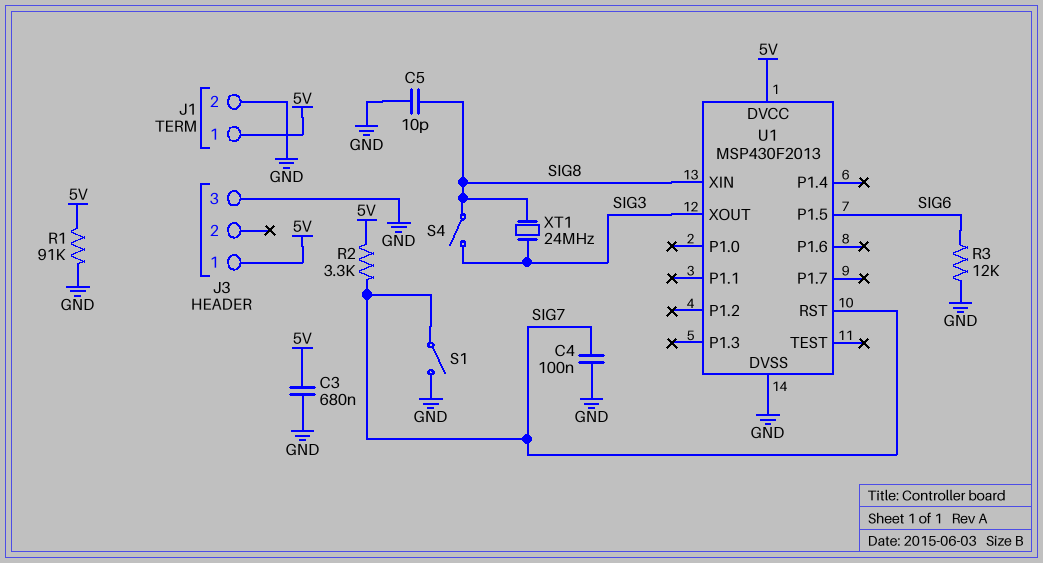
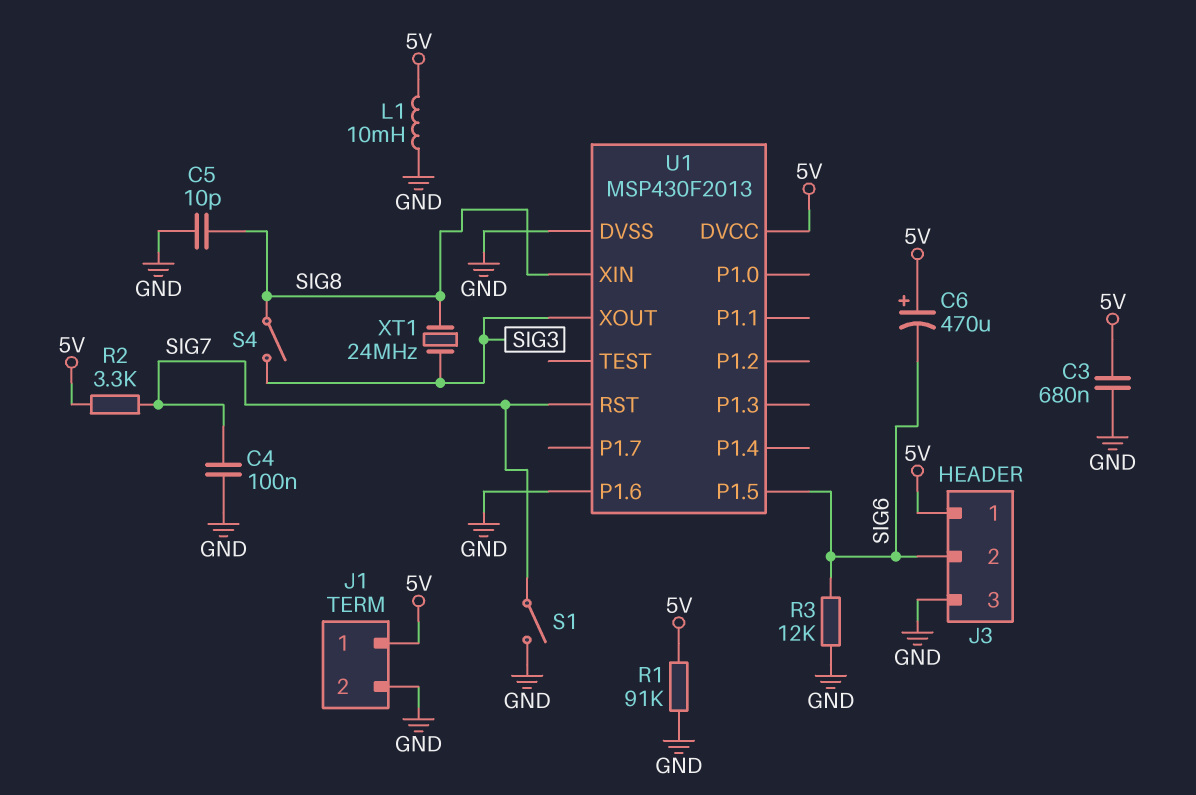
C6: none -> 470uF (plus 5V, minus SIG6)
J3 pin 2: none -> SIG6
L1: none -> 10mH (5V, GND)
U1 pin P1.6: none -> GND

